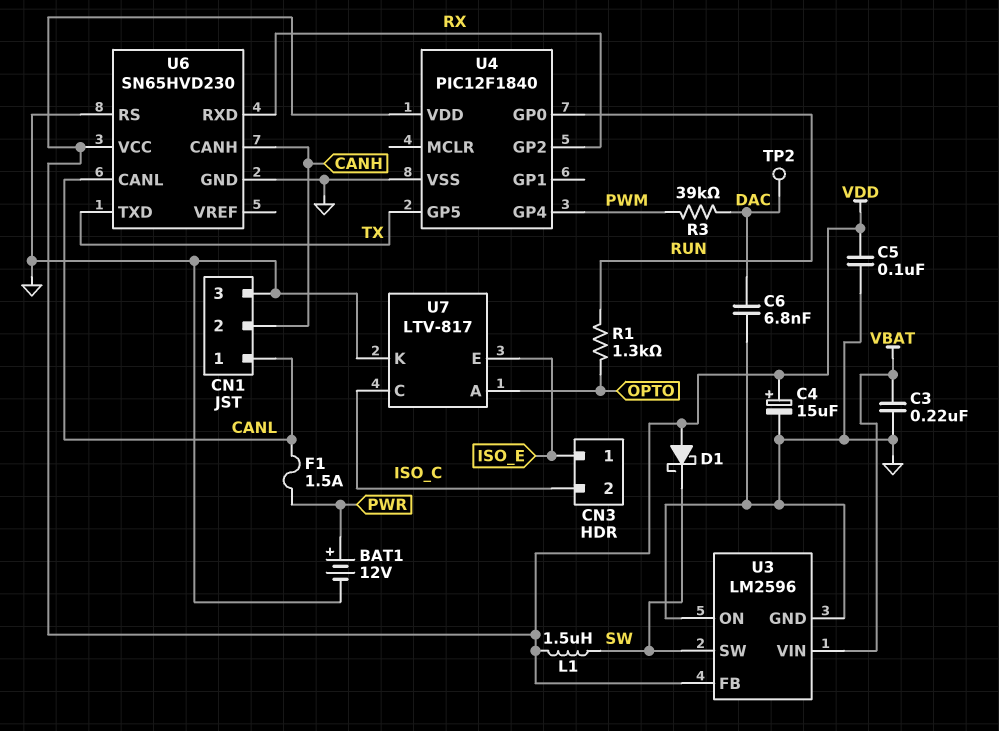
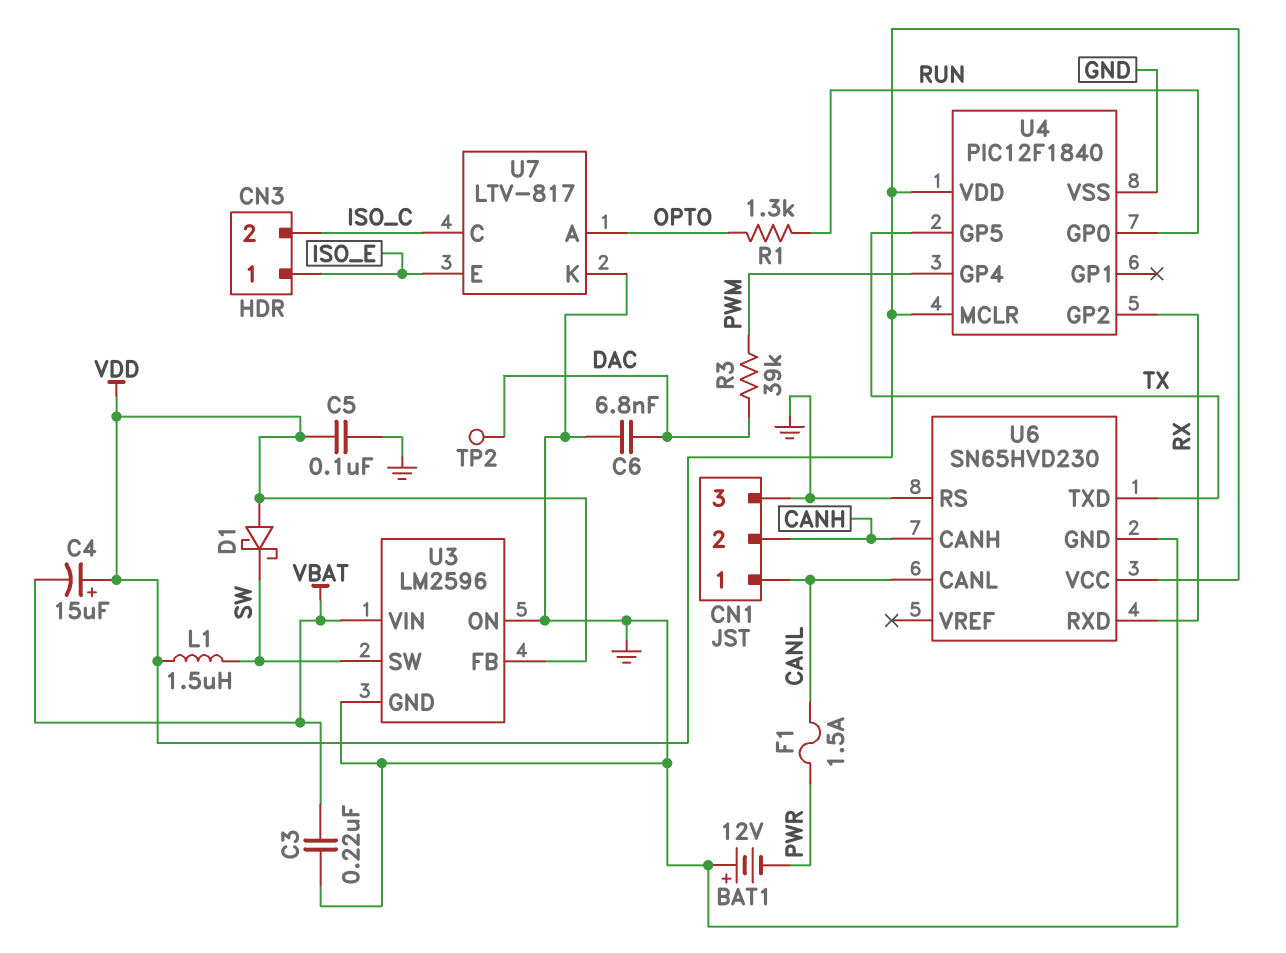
BAT1: 12V (plus PWR, minus GND) -> 12V (plus GND, minus PWR)
C4: 15uF (plus VDD, minus GND) -> 15uF (plus VDD, minus VBAT)
U4 pin MCLR: none -> VDD

